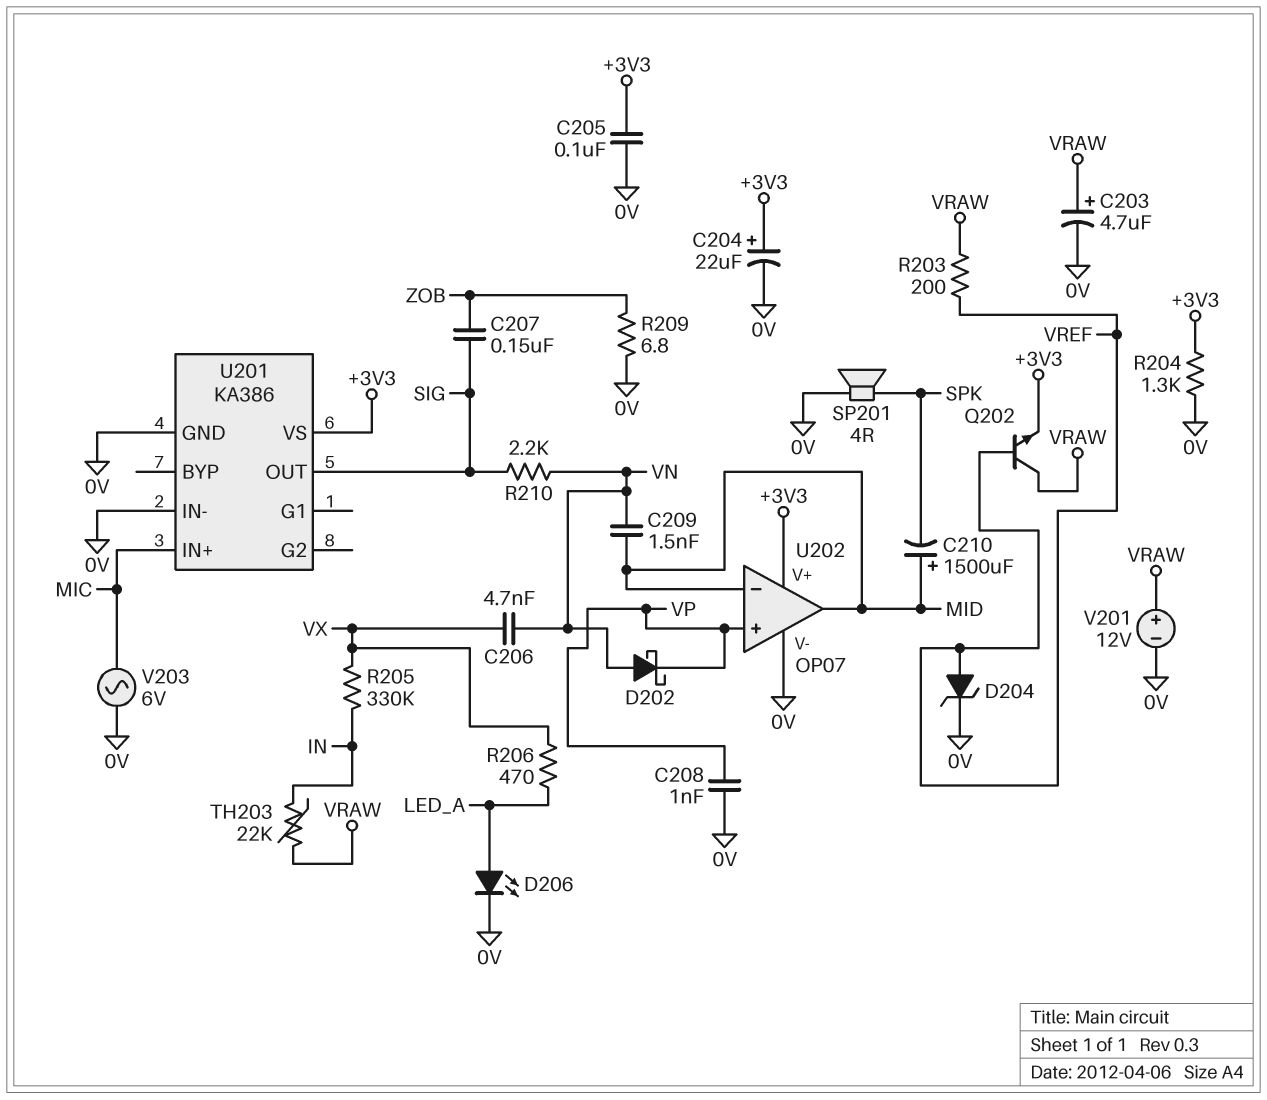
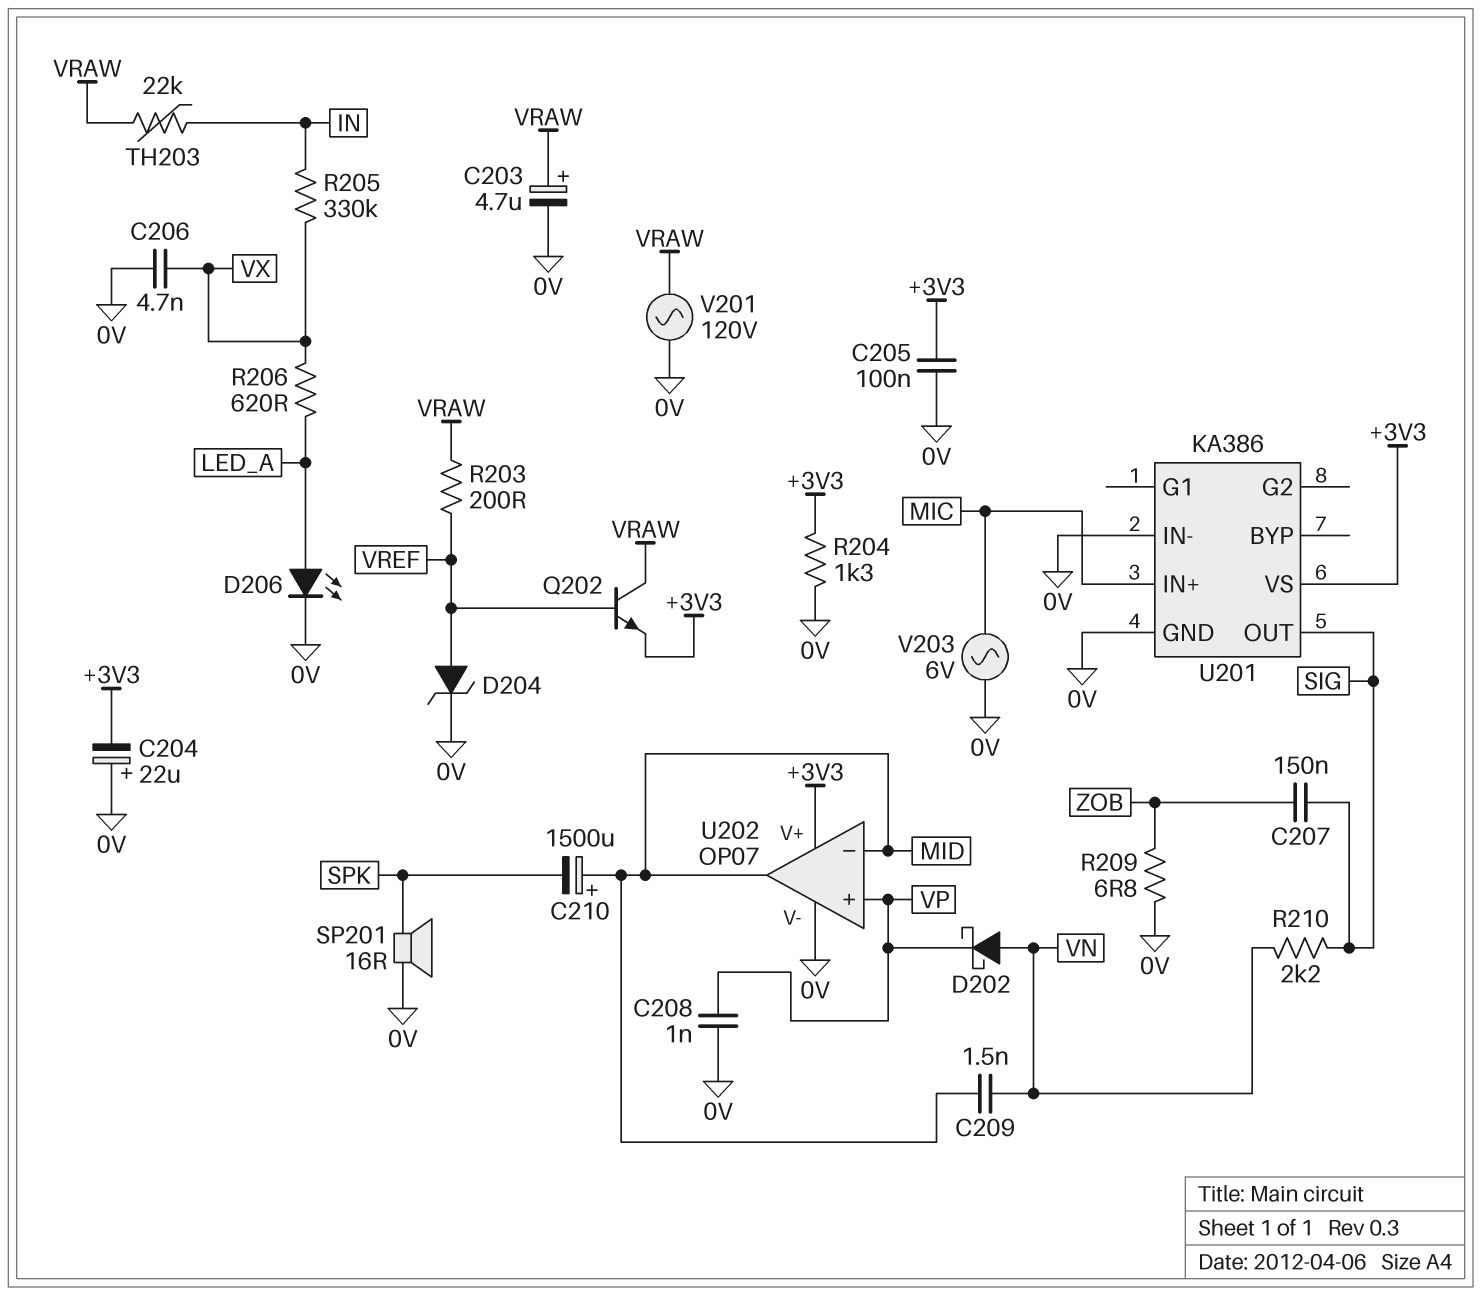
C204: 22uF (plus +3V3, minus 0V) -> 22uF (plus 0V, minus +3V3)
C206: 4.7nF (VN, VX) -> 4.7nF (0V, VX)
R206: 470 (LED_A, VX) -> 620 (LED_A, VX)
SP201: speaker 4R (0V, SPK) -> speaker 16R (0V, SPK)
V201: 12V (plus VRAW, minus 0V) -> AC 120V (0V, VRAW)

